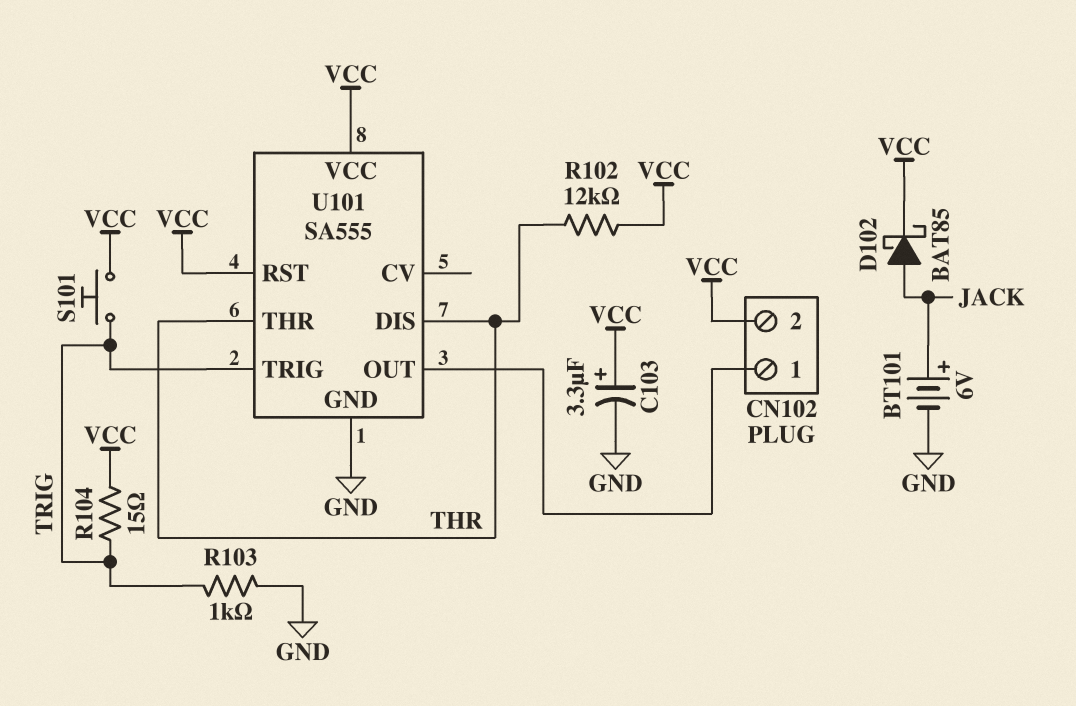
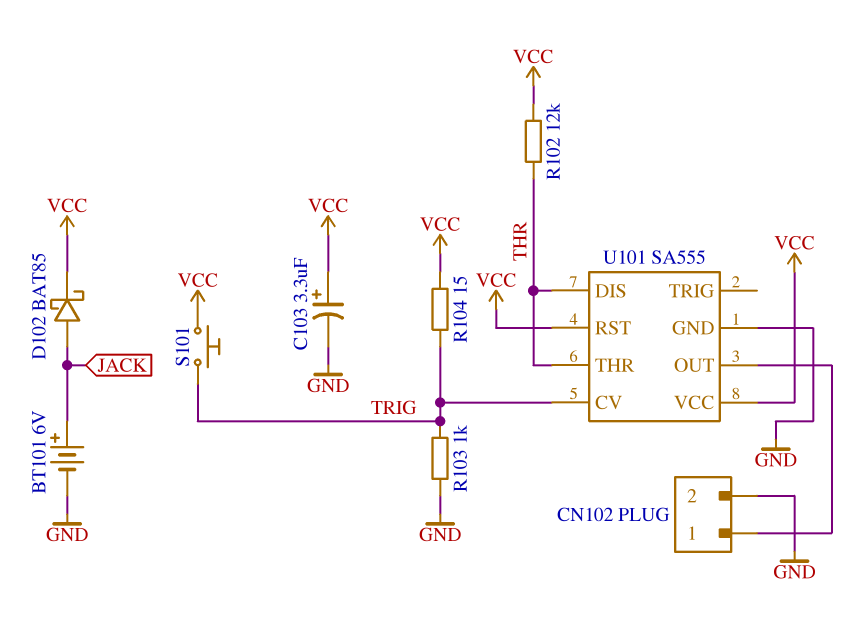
CN102 pin 2: VCC -> GND
U101 pin CV: none -> TRIG
U101 pin TRIG: TRIG -> none

